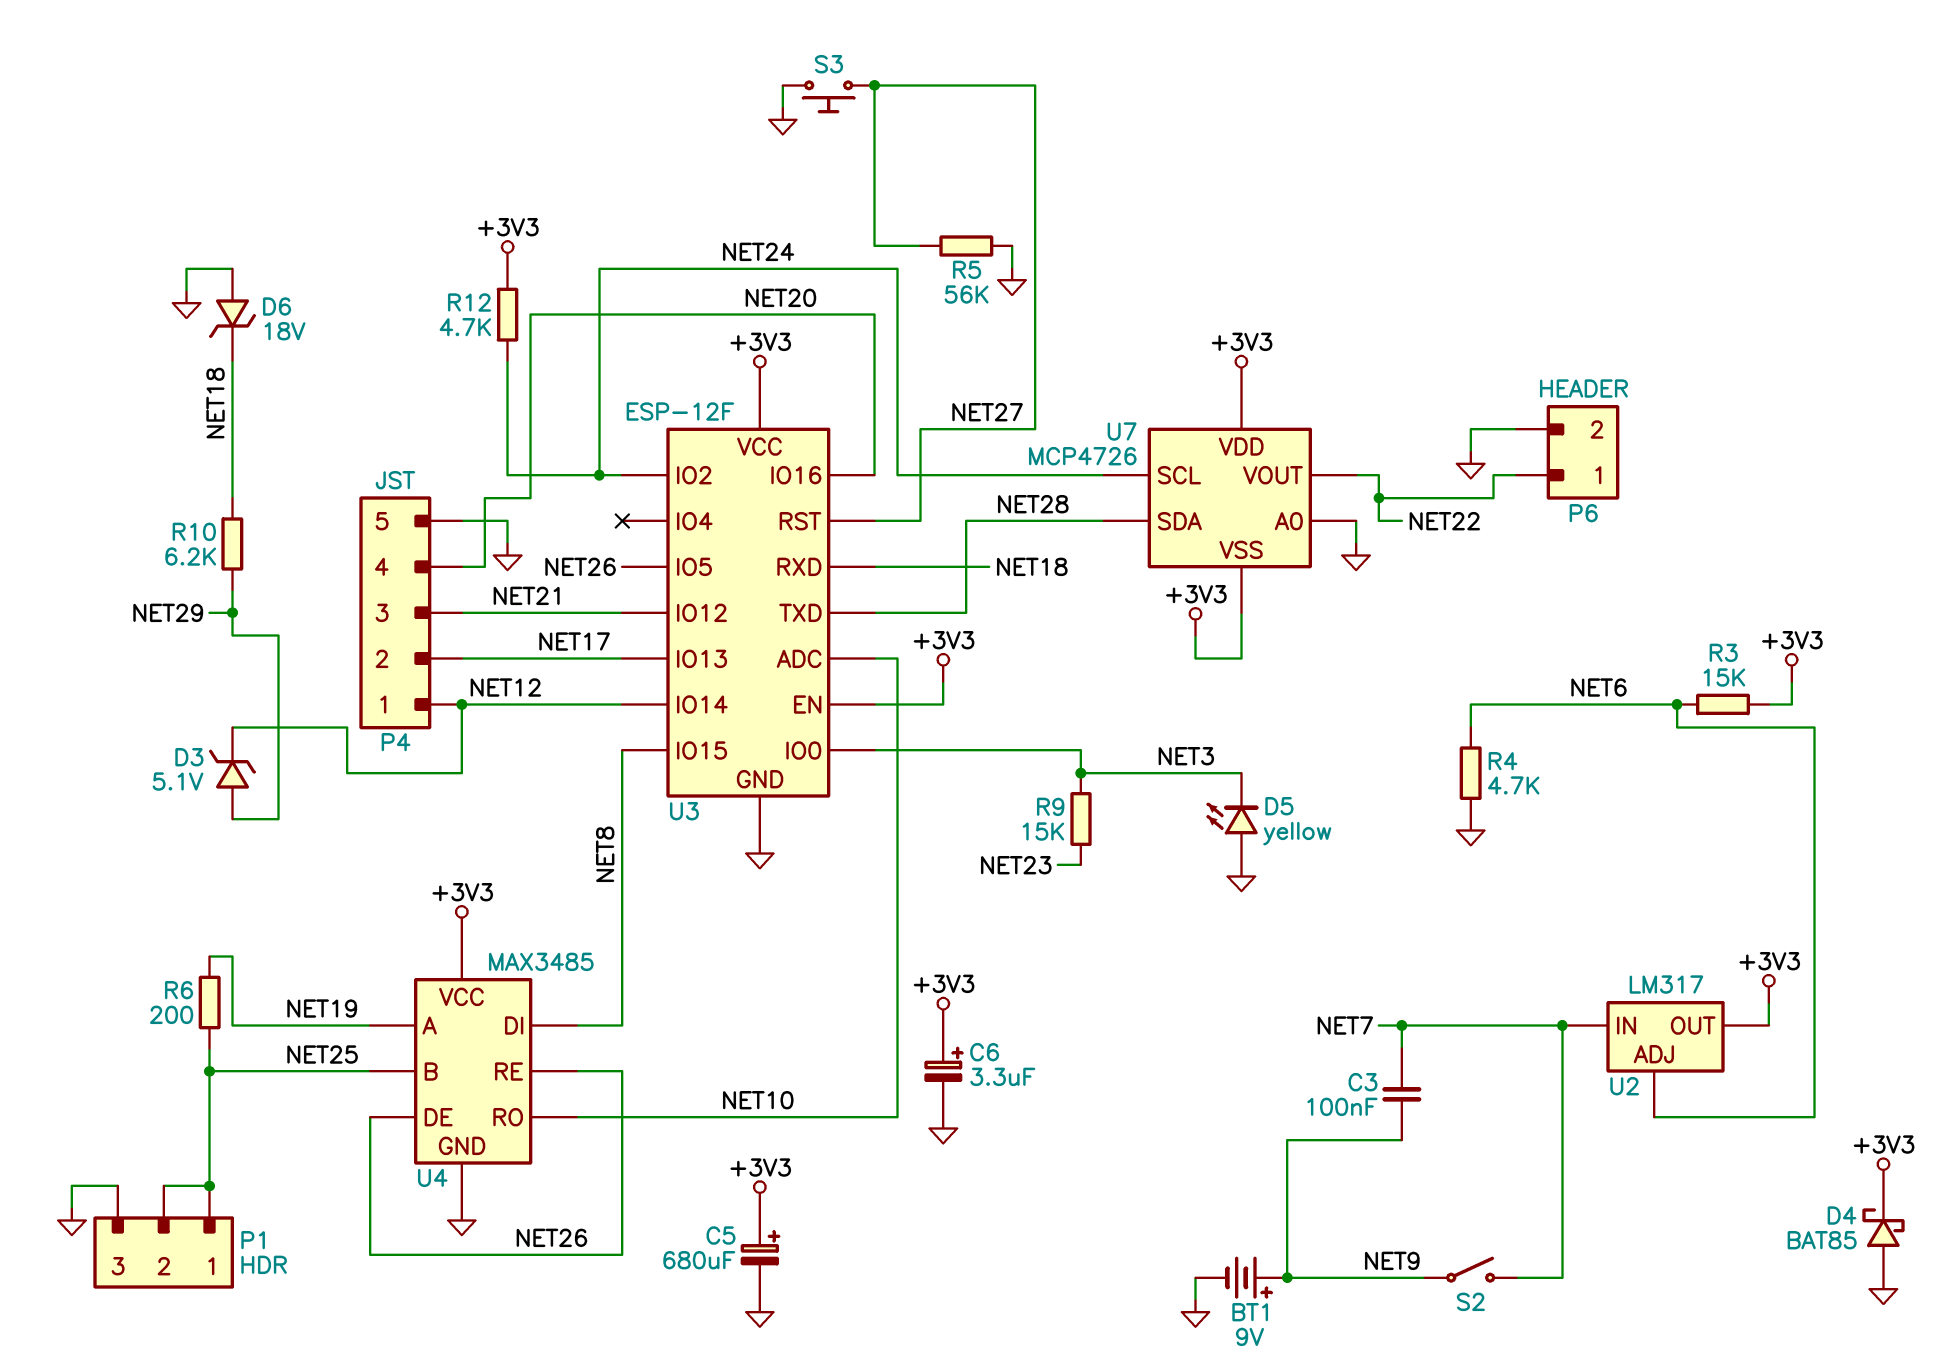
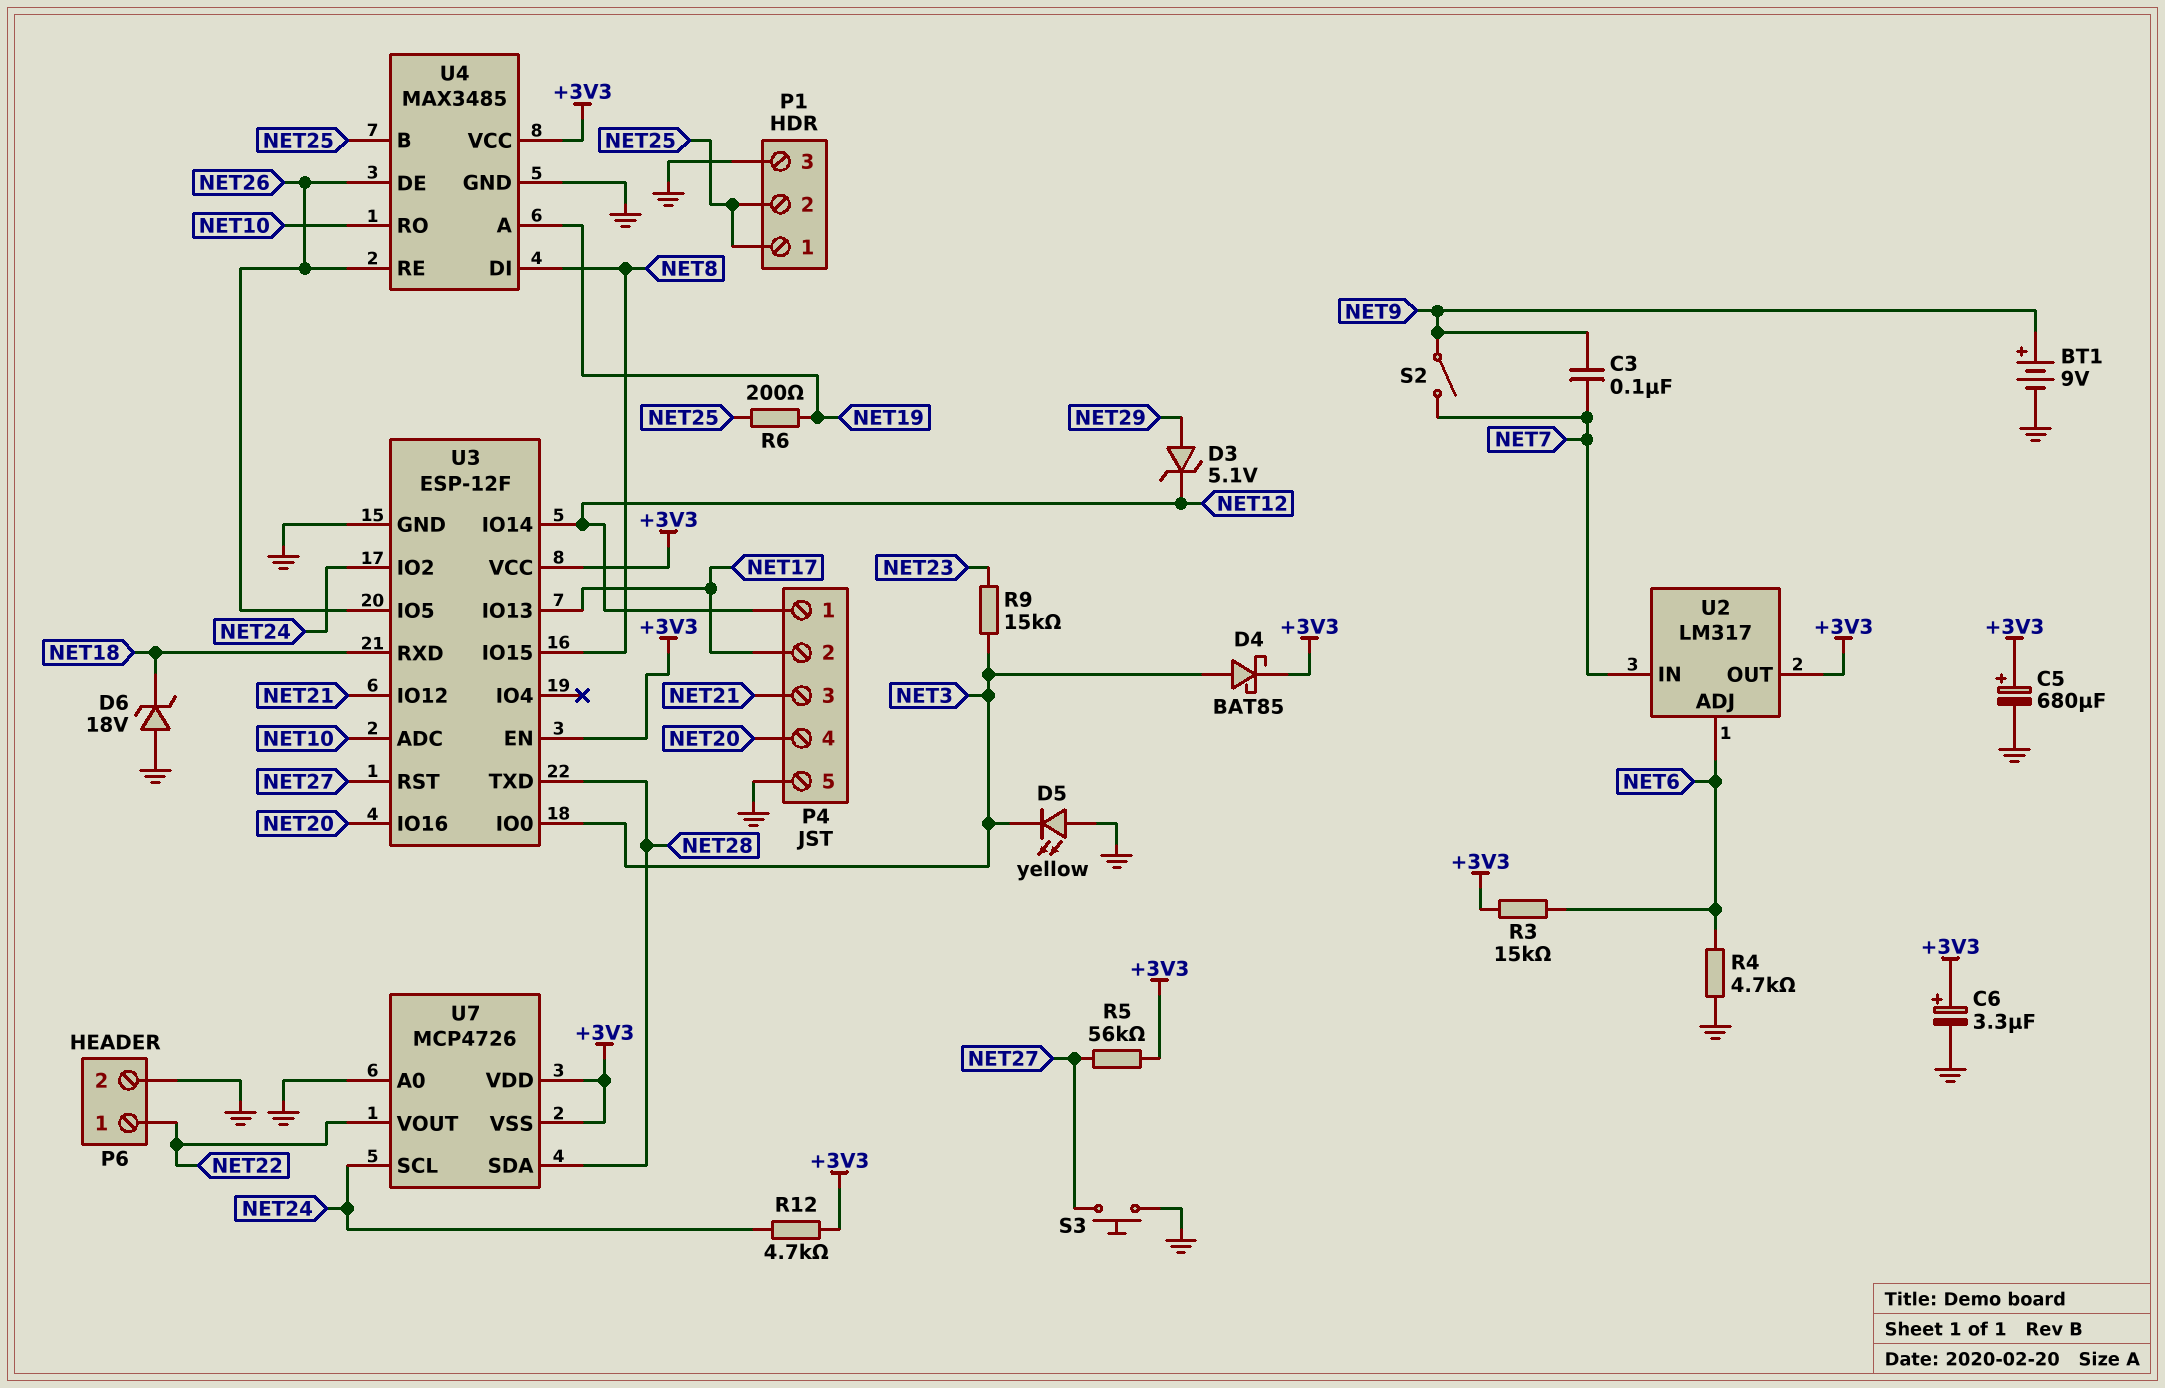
D4: schottky BAT85 (A GND, K +3V3) -> schottky BAT85 (A NET3, K +3V3)
R5: 56k (GND, NET27) -> 56k (+3V3, NET27)
R10: 6.2k (NET18, NET29) -> none

